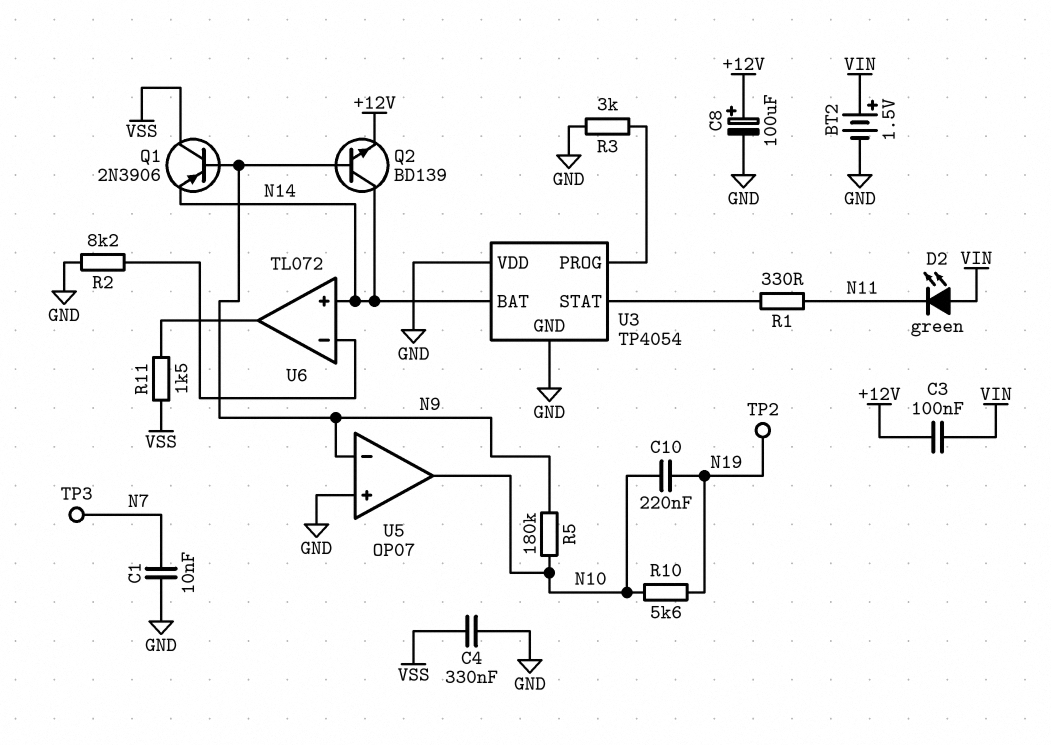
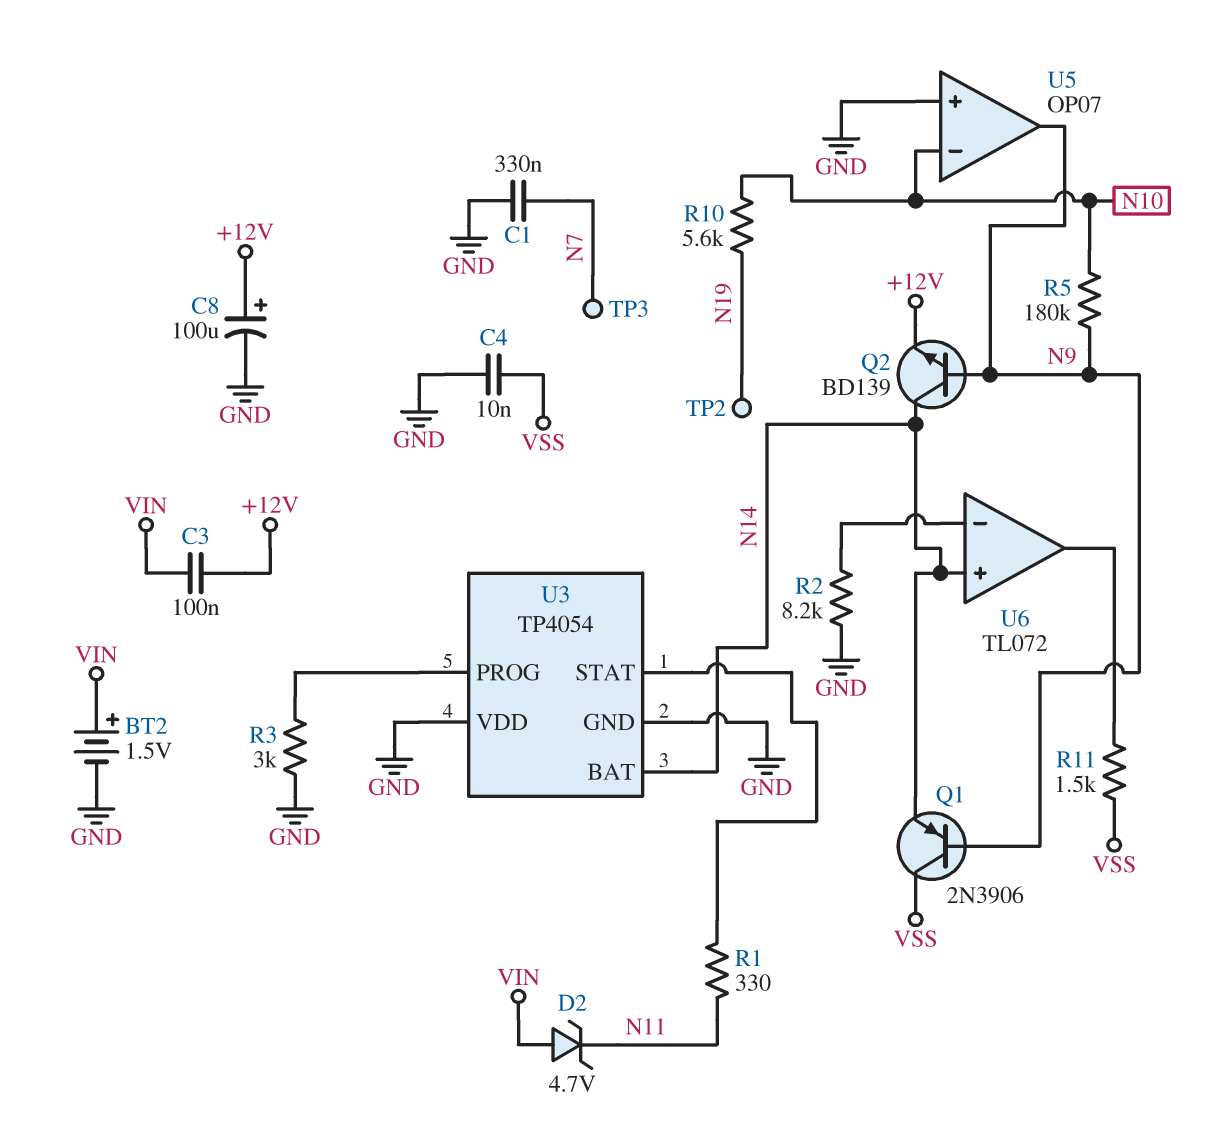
C1: 10nF (GND, N7) -> 330nF (GND, N7)
C4: 330nF (GND, VSS) -> 10nF (GND, VSS)
C10: 220nF (N10, N19) -> none
D2: LED green (A VIN, K N11) -> zener 4.7V (A VIN, K N11)
U5 pin in-: N9 -> N10
U5 pin out: N10 -> N9

